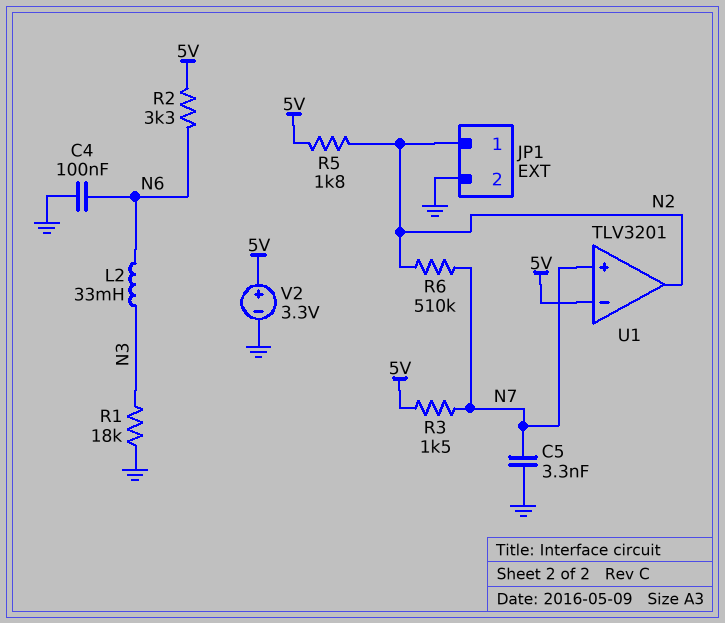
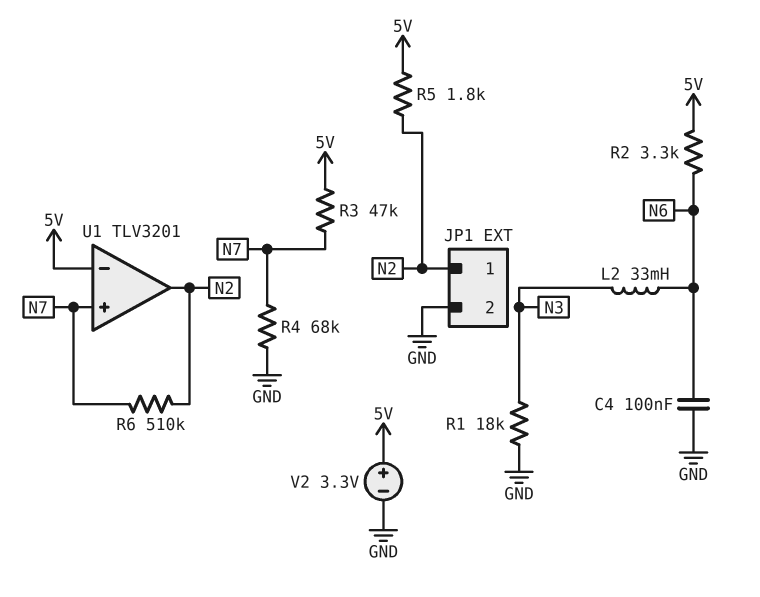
C5: 3.3nF (GND, N7) -> none
R3: 1.5k (5V, N7) -> 47k (5V, N7)
R4: none -> 68k (GND, N7)

